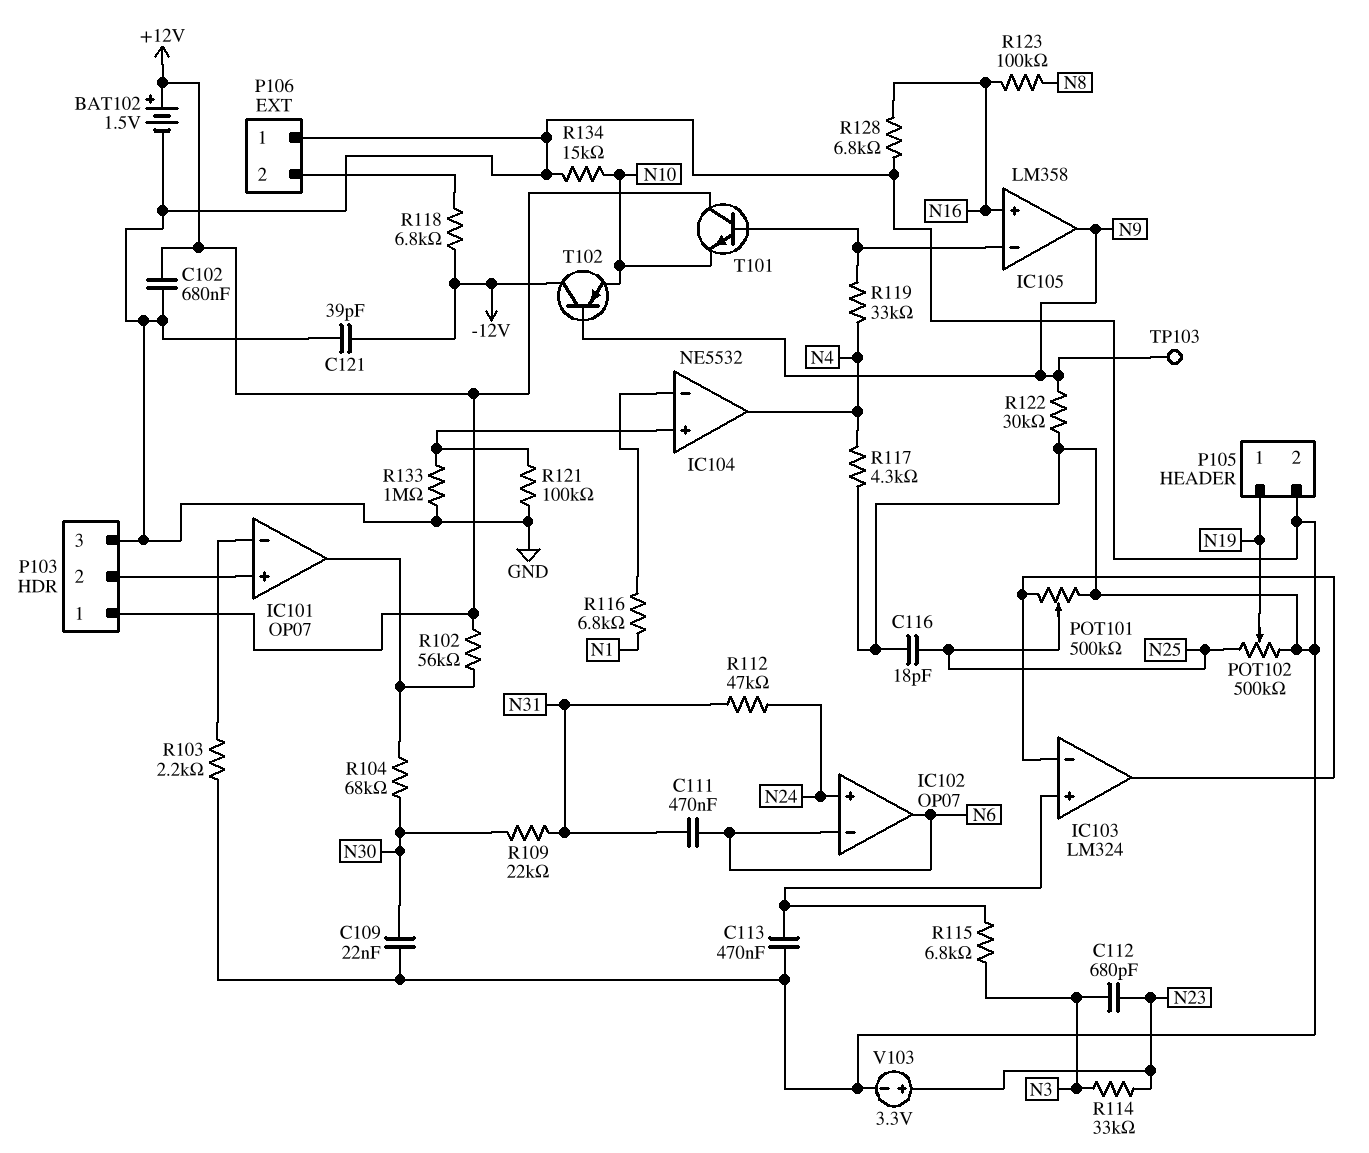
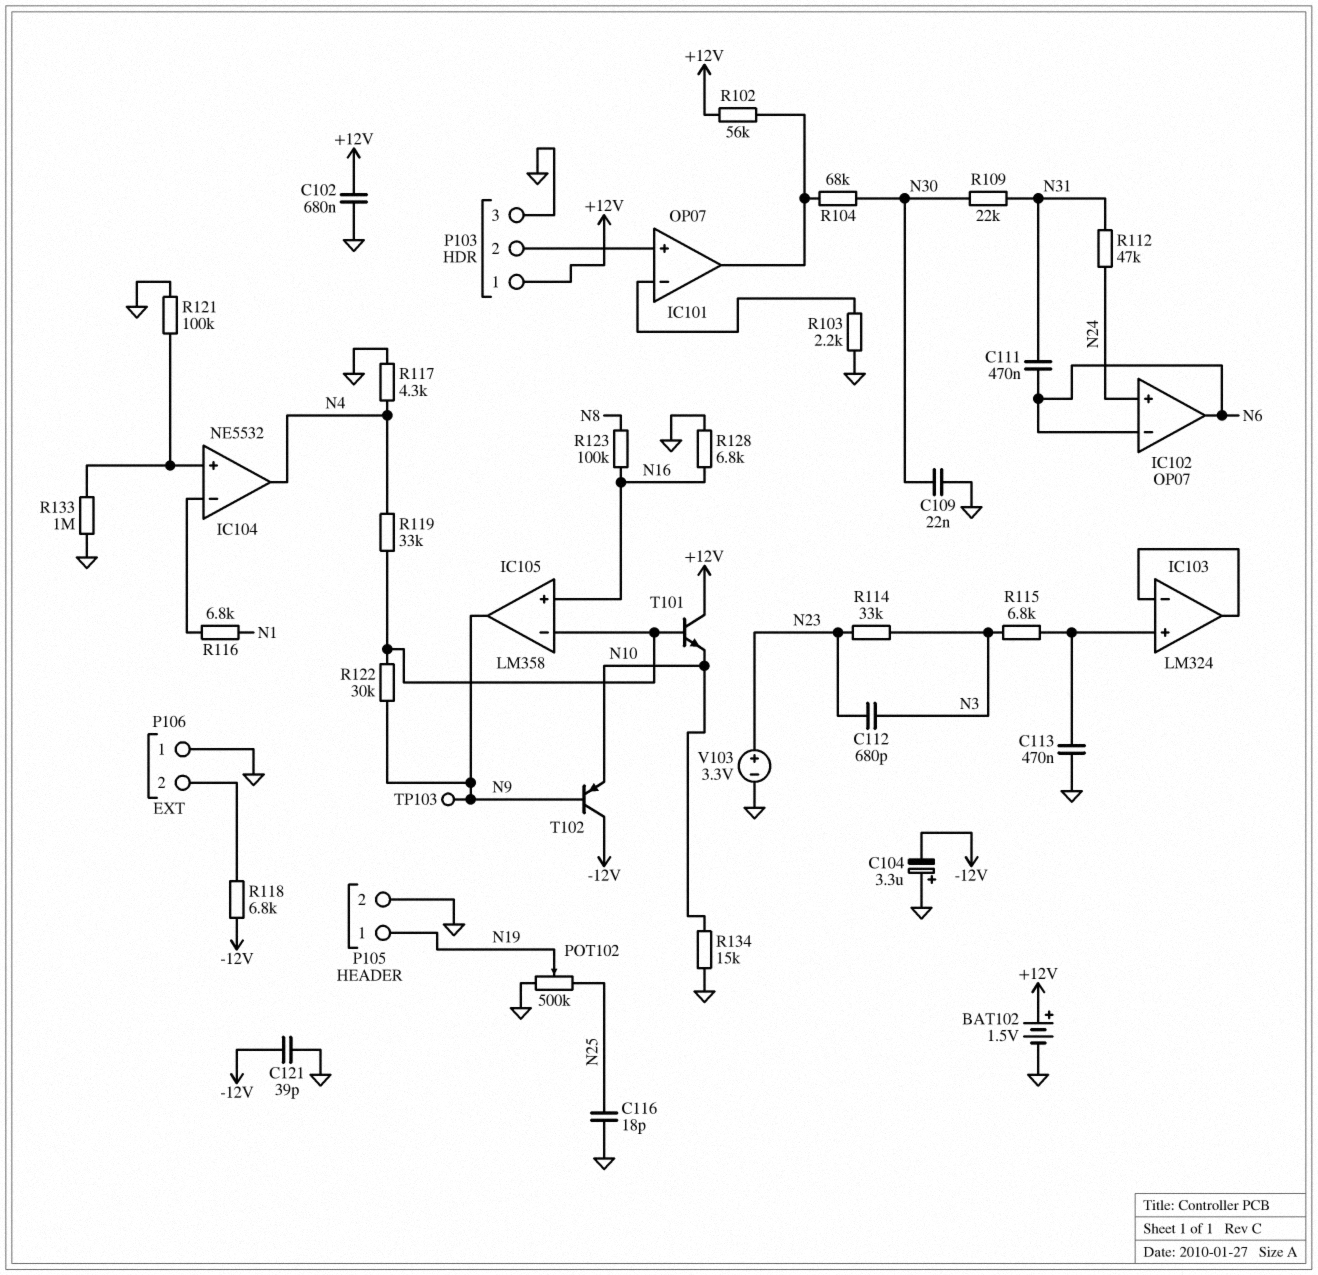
C104: none -> 3.3uF (plus GND, minus -12V)
POT101: 500k (GND, IC103/in-, wiper N25) -> none
R122: 30k (GND, N9) -> 30k (IC105/in-, N9)

